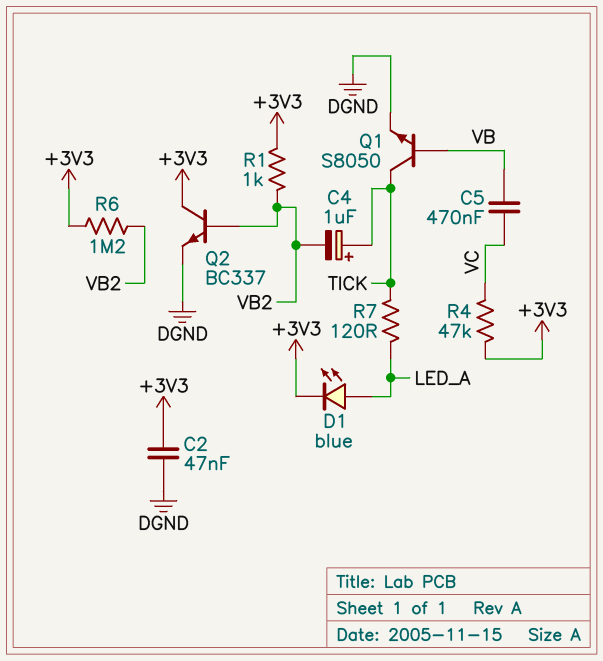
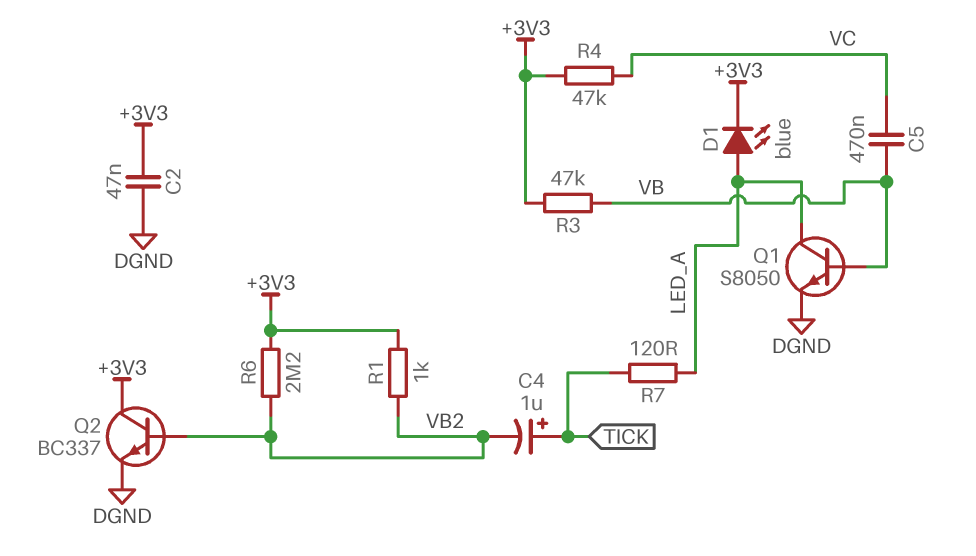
Q1: NPN S8050 (B VB, C TICK, E DGND) -> NPN S8050 (B VB, C LED_A, E DGND)
R3: none -> 47k (+3V3, VB)
R6: 1.2M (+3V3, VB2) -> 2.2M (+3V3, VB2)

